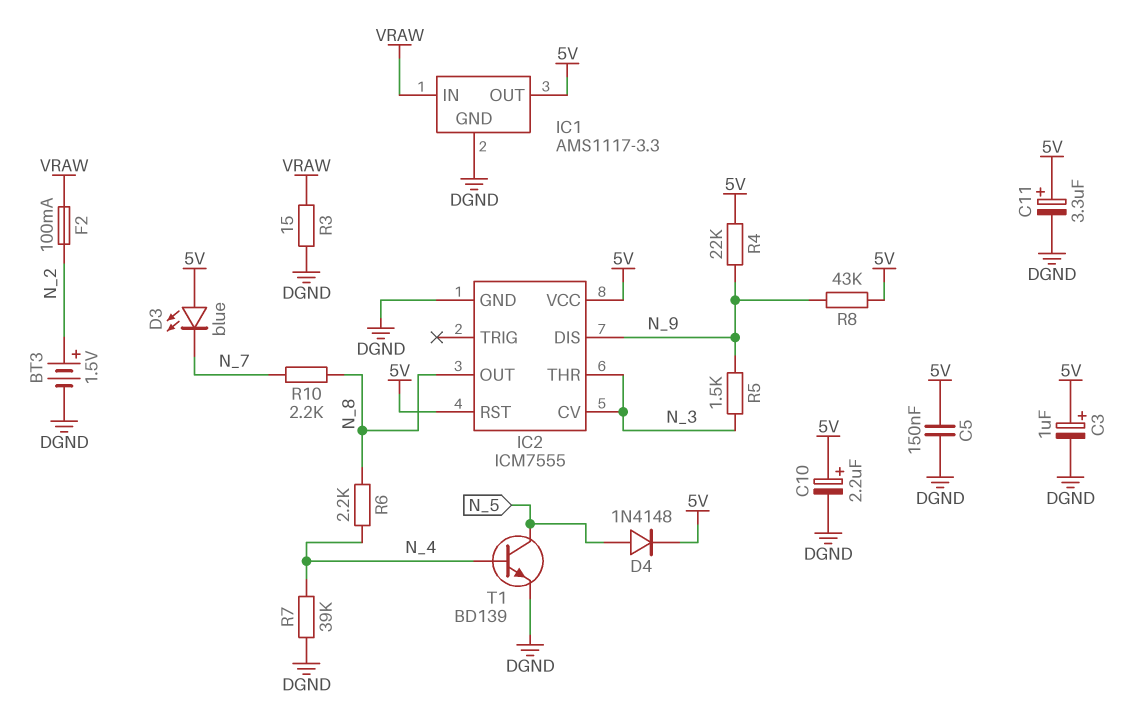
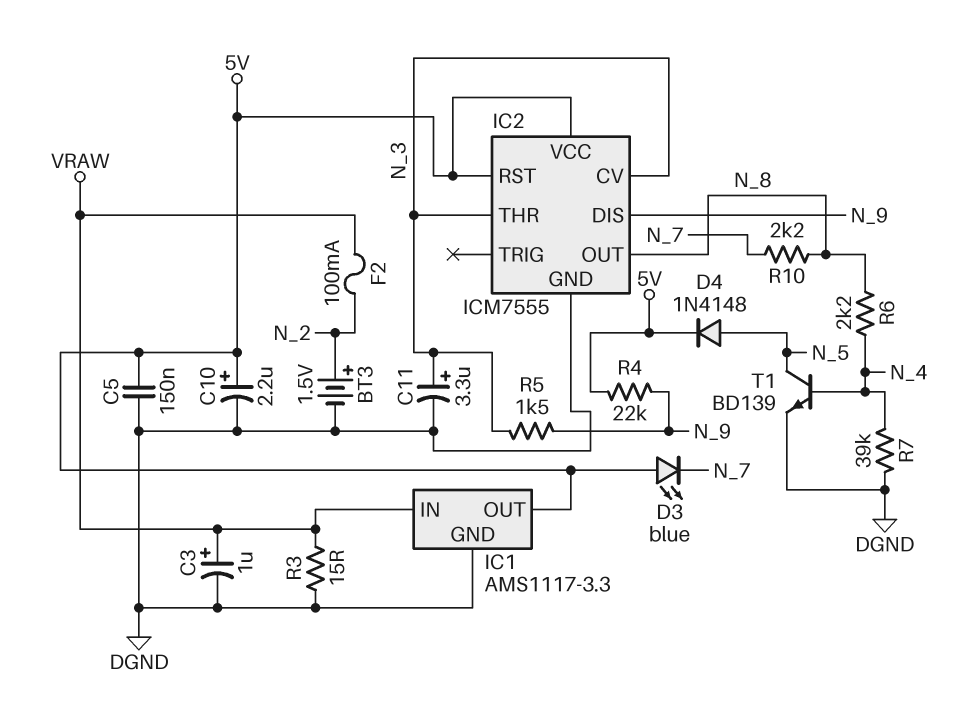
C3: 1uF (plus 5V, minus DGND) -> 1uF (plus VRAW, minus DGND)
C11: 3.3uF (plus 5V, minus DGND) -> 3.3uF (plus N_3, minus DGND)
R8: 43k (5V, N_9) -> none

